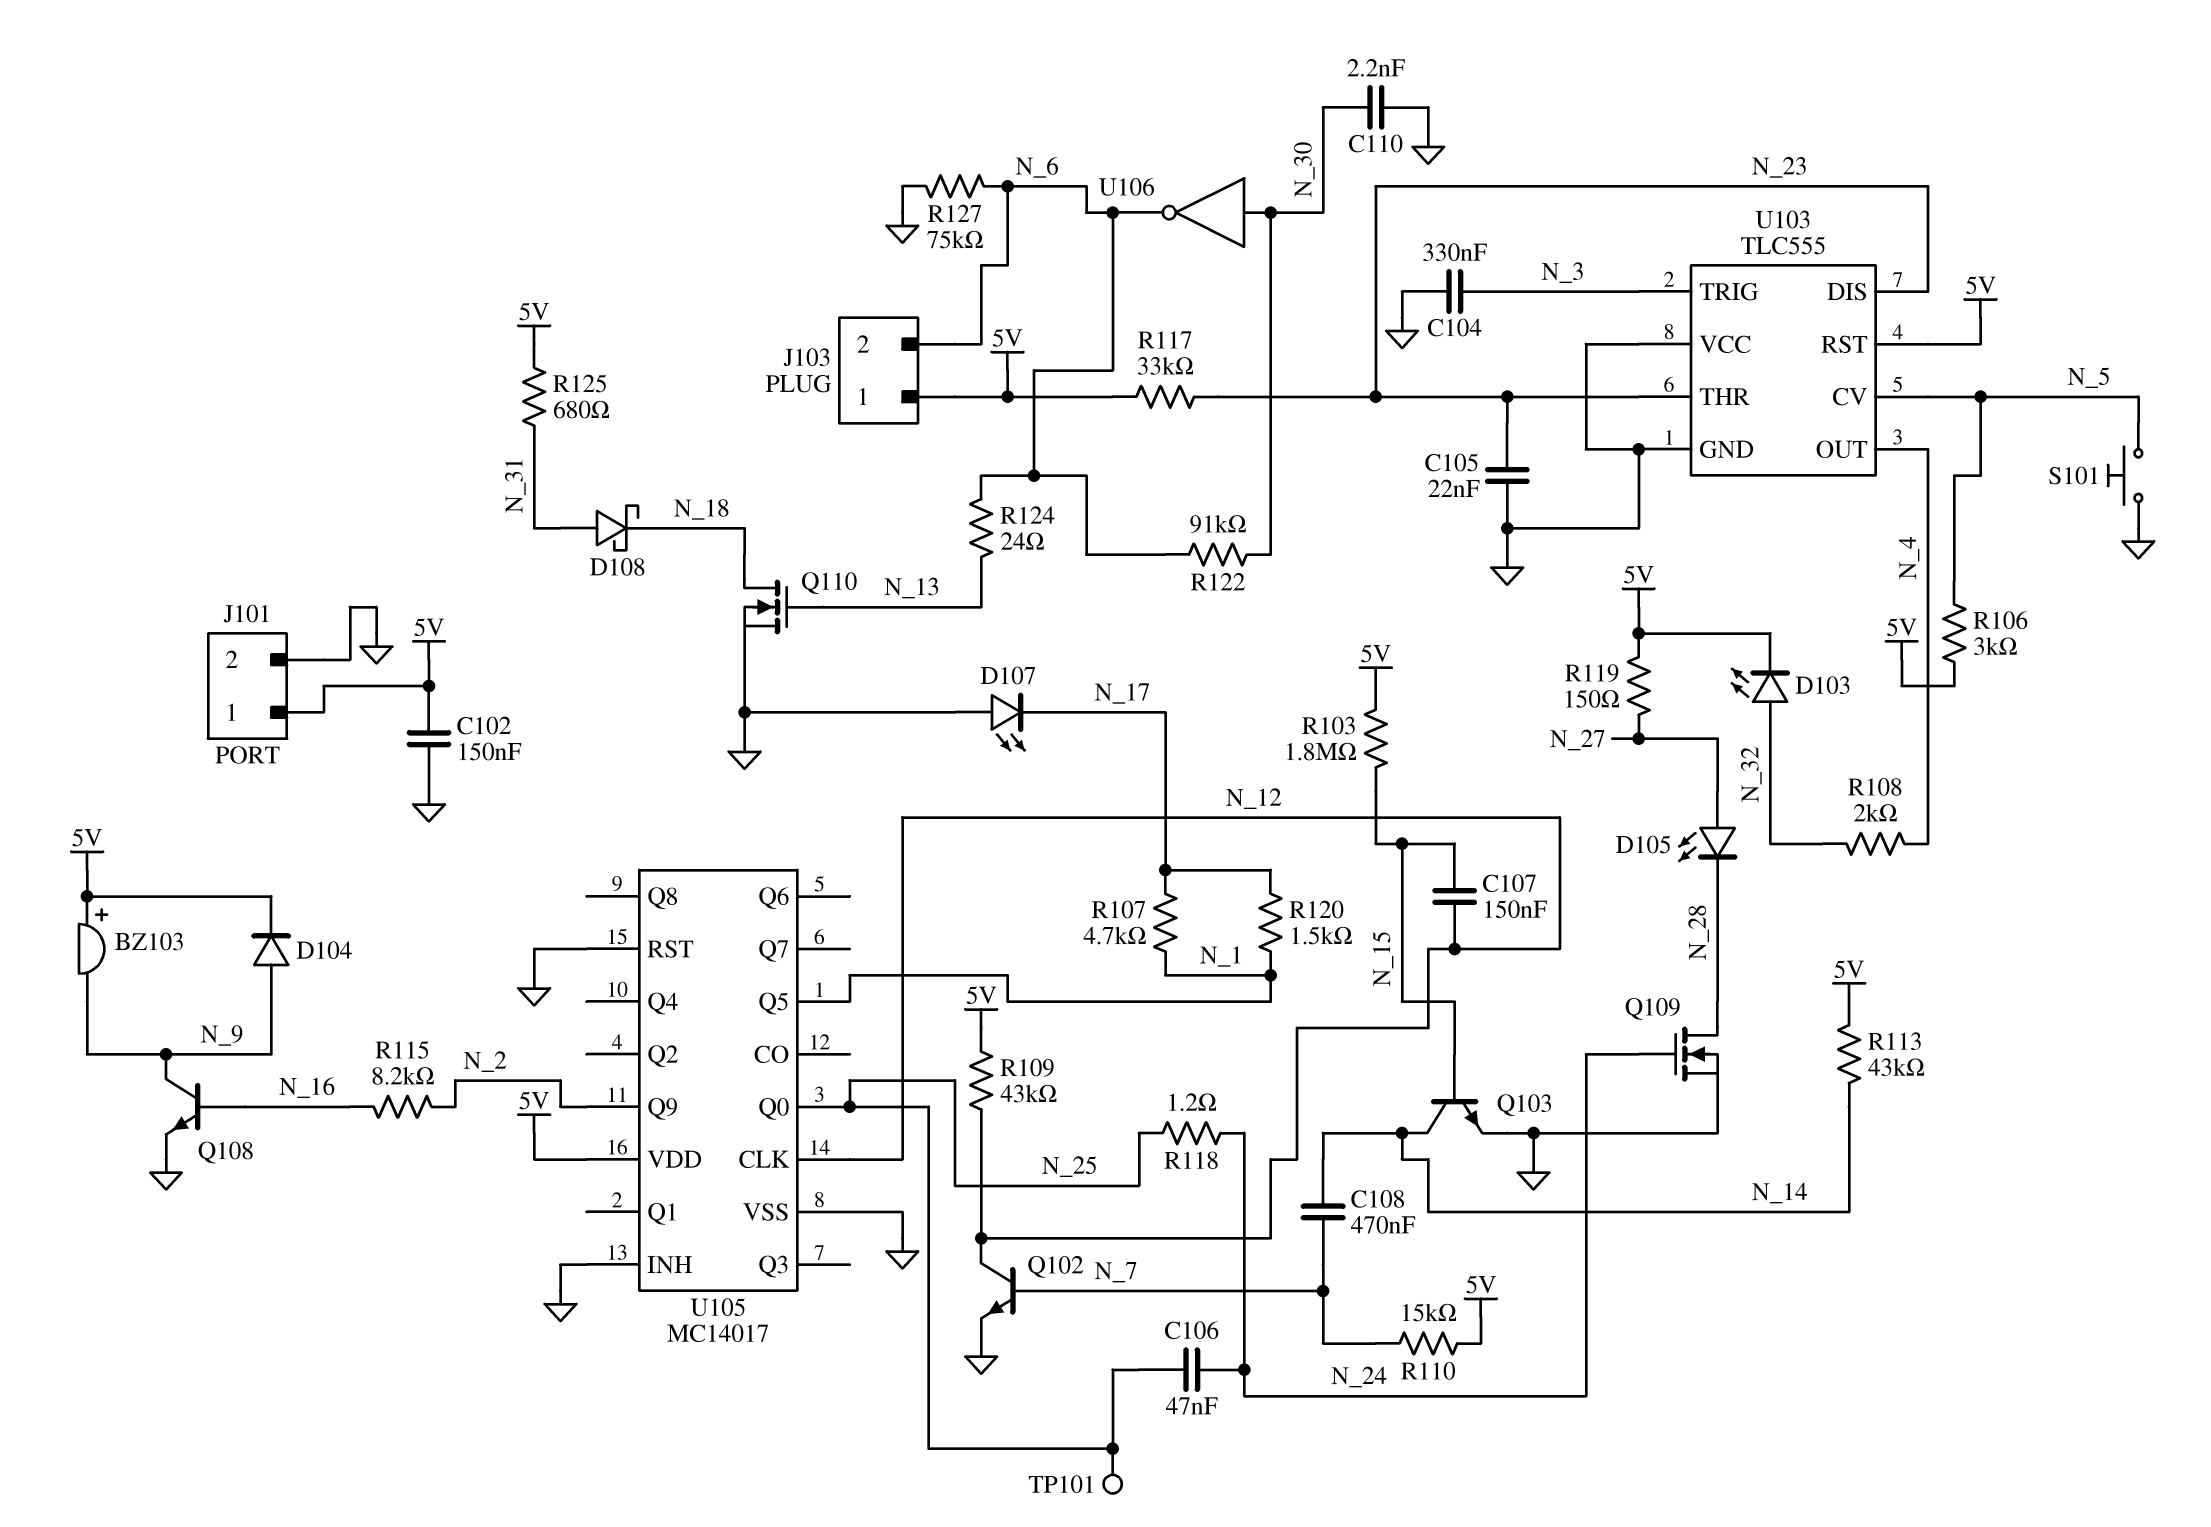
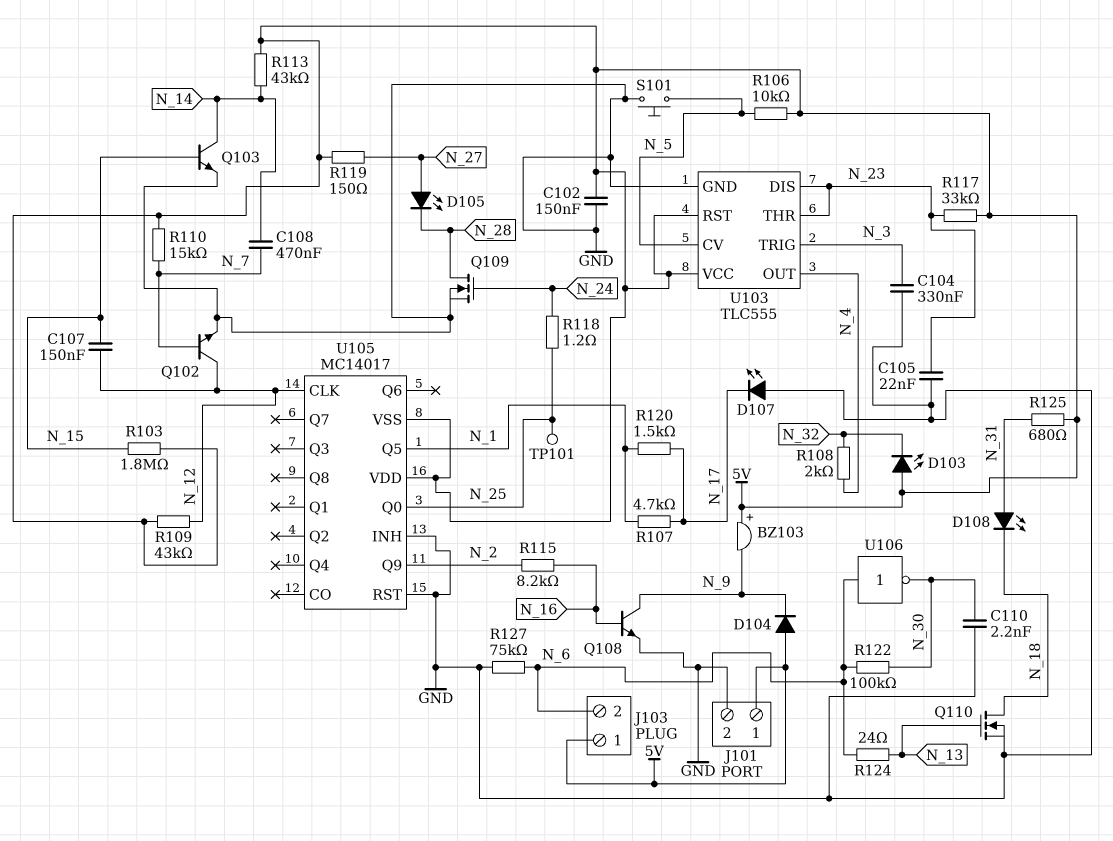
C106: 47nF (N_24, N_25) -> none
D103: LED (A N_32, K 5V) -> LED (A 5V, K N_32)
D104: diode (A N_9, K 5V) -> diode (A 5V, K N_9)
D108: schottky (A N_31, K N_18) -> LED (A N_31, K N_18)
R106: 3k (5V, N_5) -> 10k (5V, N_5)
R122: 91k (N_6, N_30) -> 100k (N_6, N_30)
U103 pin VCC: GND -> 5V
U105 pin VSS: GND -> 5V
U106: NOT (in N_30, out N_6) -> NOT (in N_6, out N_30)

